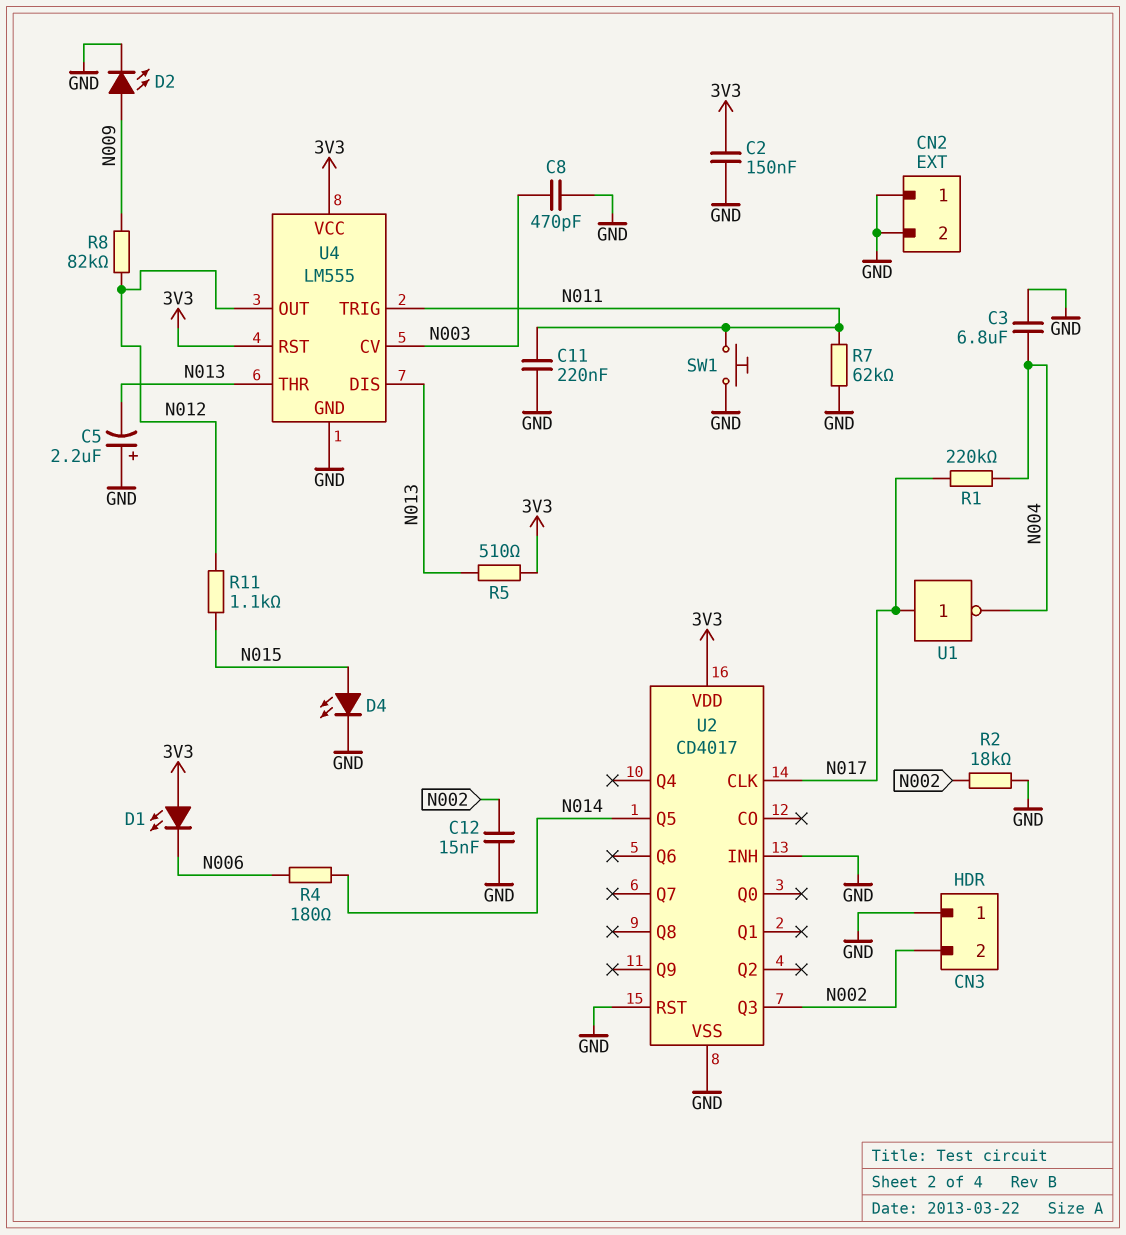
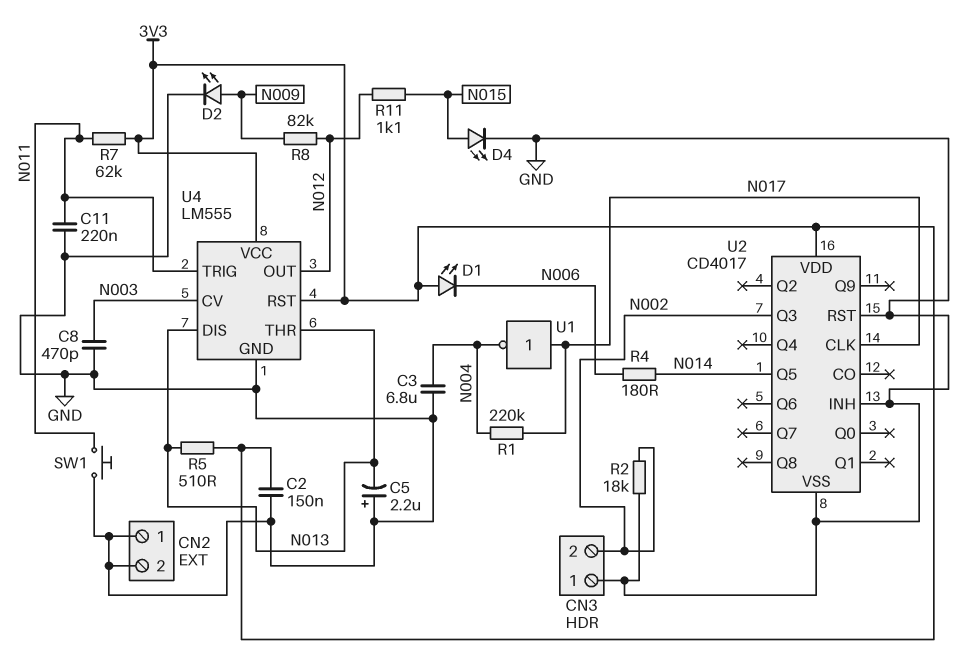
C12: 15nF (GND, N002) -> none
R7: 62k (GND, N011) -> 62k (3V3, N011)

